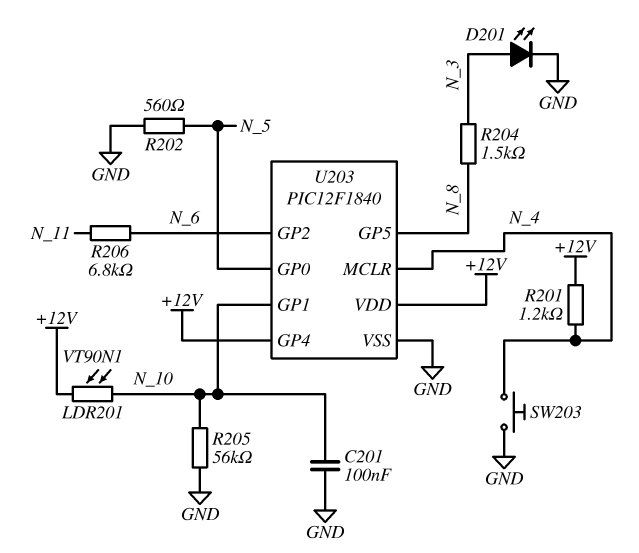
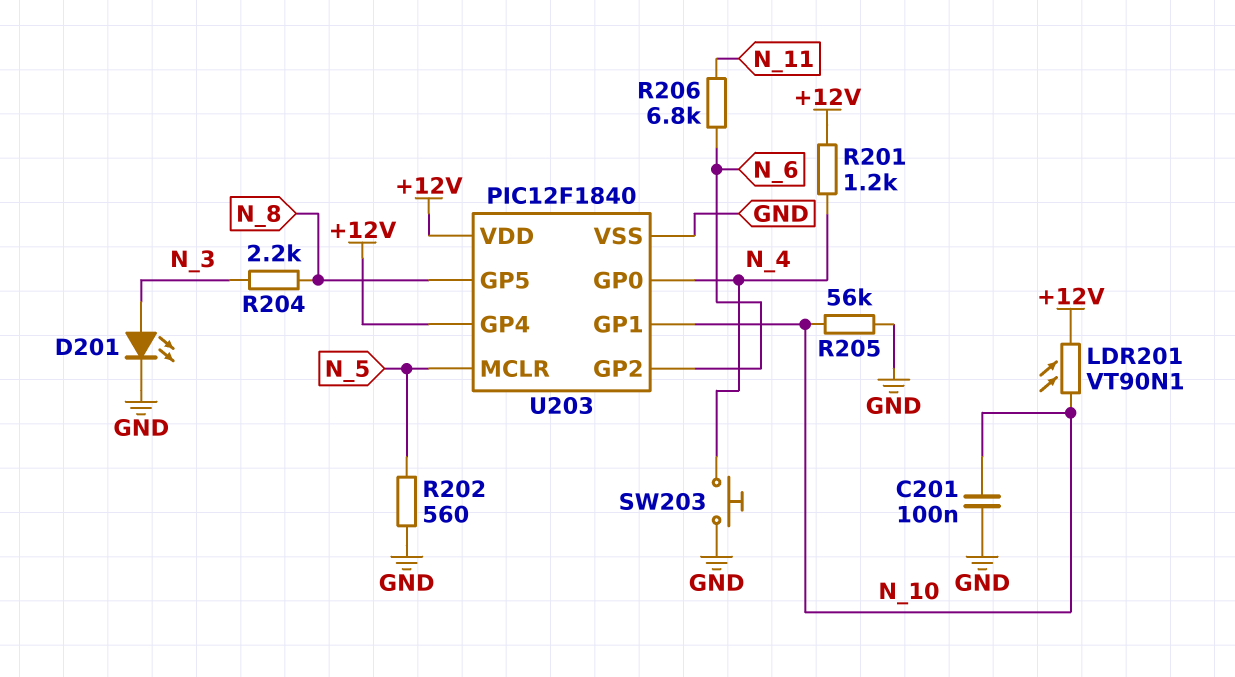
R204: 1.5k (N_3, N_8) -> 2.2k (N_3, N_8)
U203 pin GP0: N_5 -> N_4
U203 pin MCLR: N_4 -> N_5

